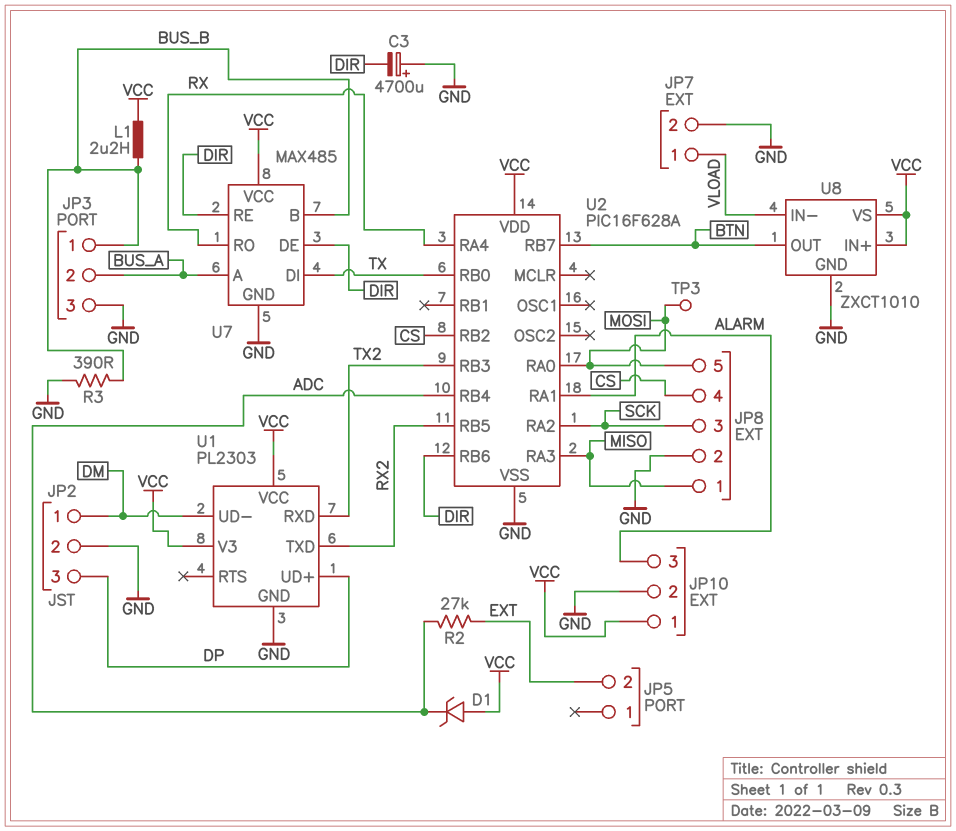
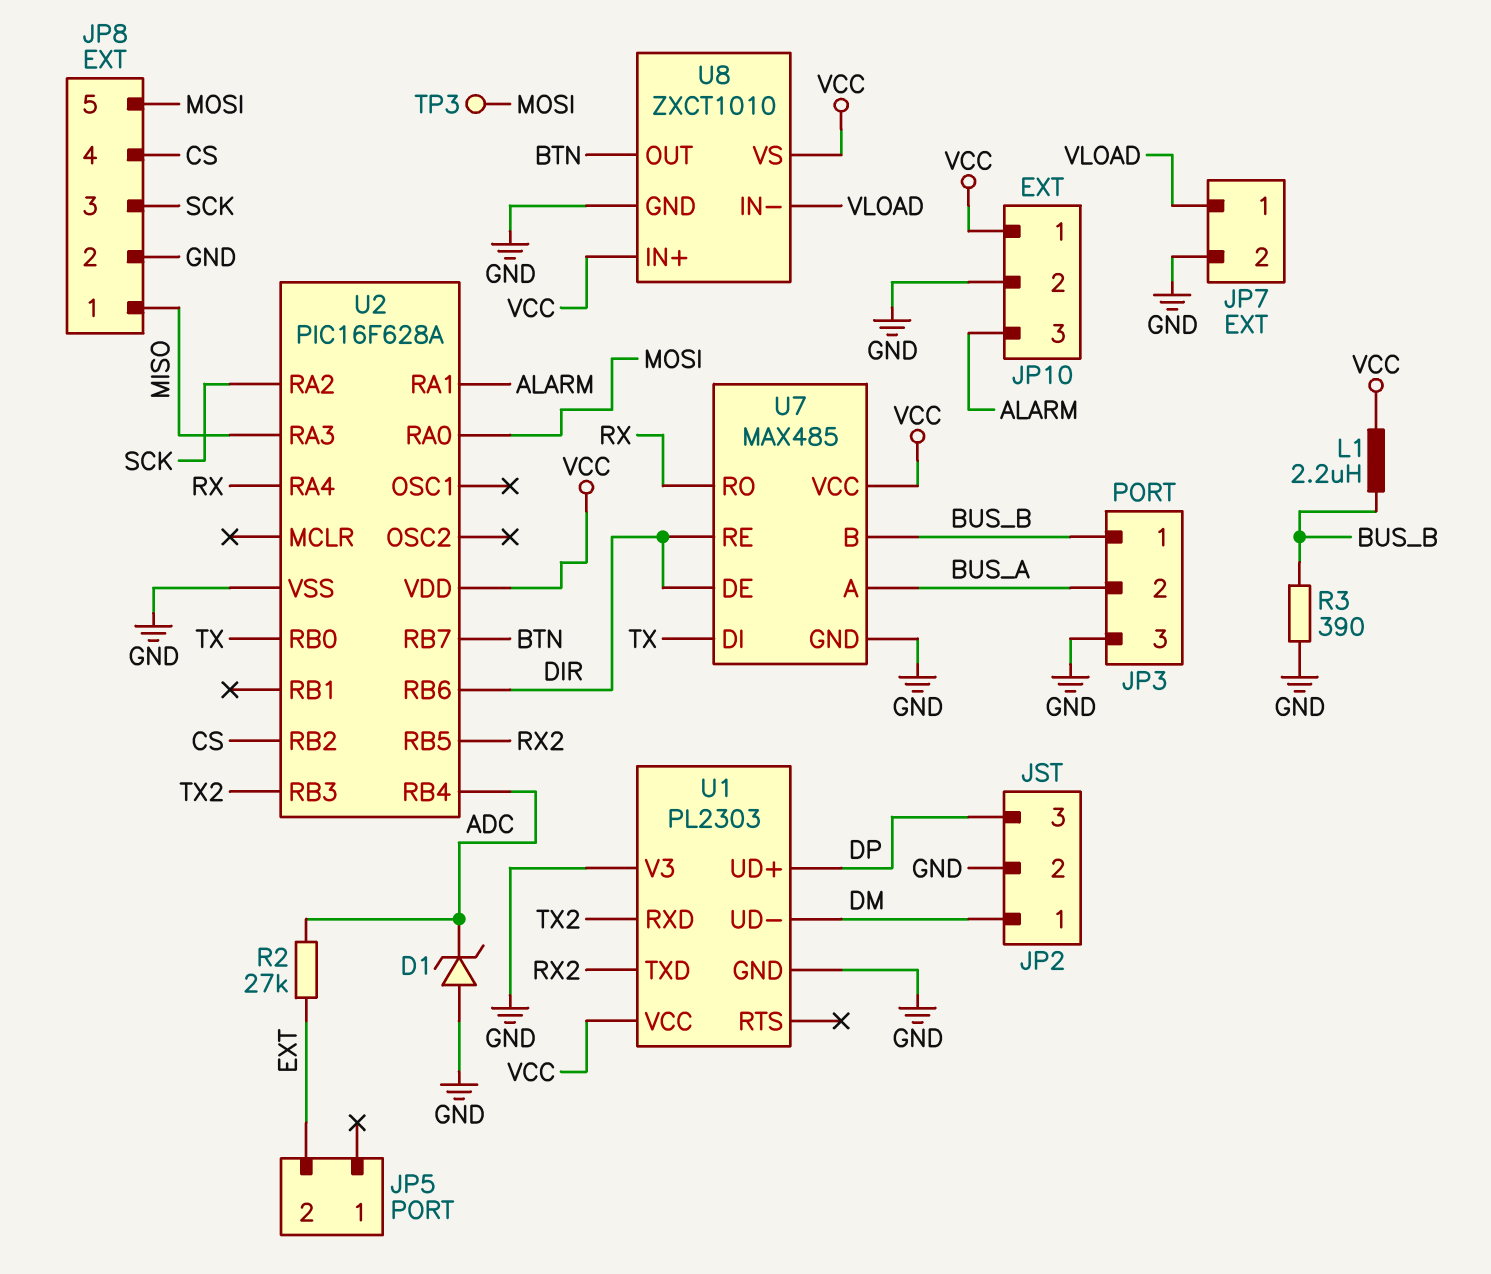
C3: 4700uF (plus GND, minus DIR) -> none
D1: zener (A VCC, K ADC) -> zener (A GND, K ADC)
U1 pin V3: VCC -> GND

